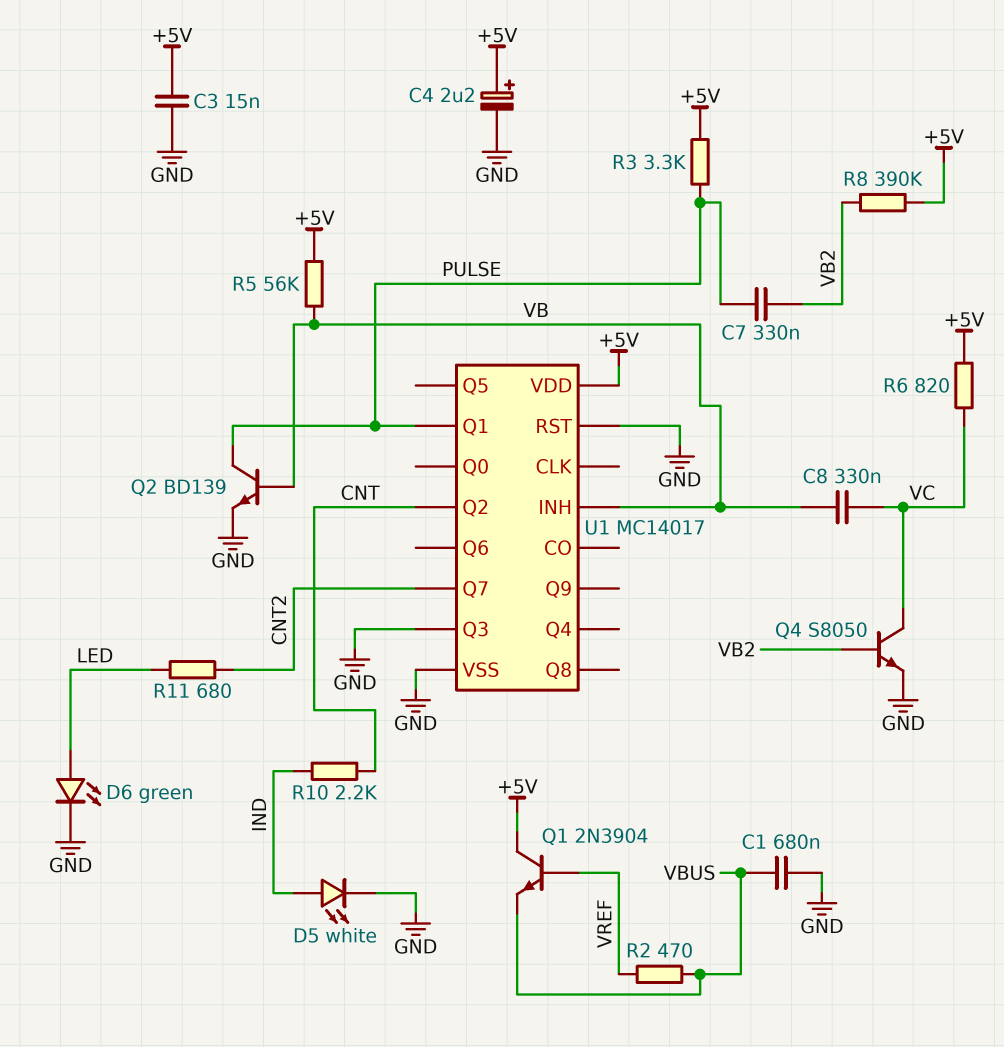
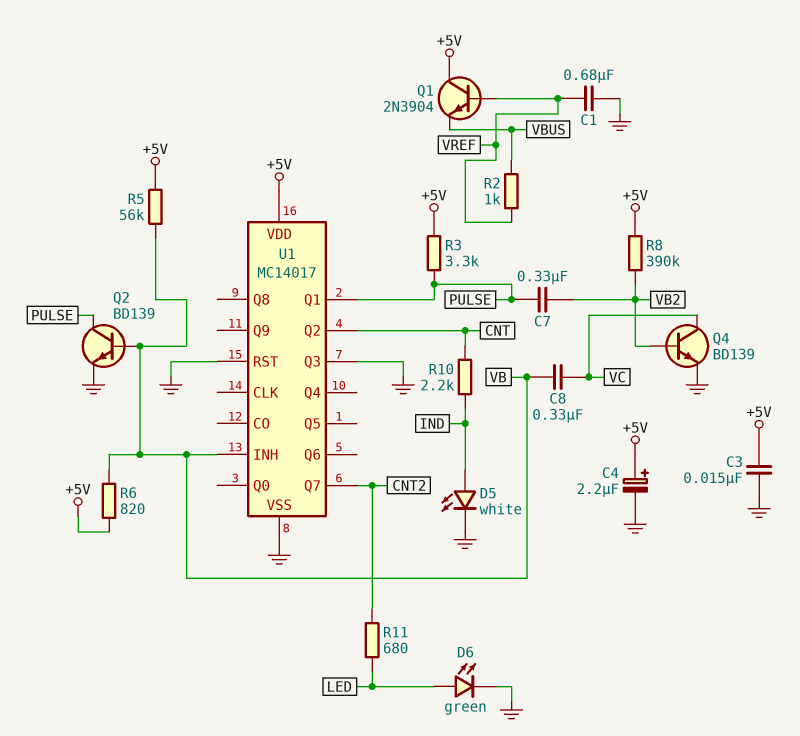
C1: 680nF (GND, VBUS) -> 680nF (GND, VREF)
Q4: NPN S8050 (B VB2, C VC, E GND) -> NPN BD139 (B VB2, C VC, E GND)
R2: 470 (VBUS, VREF) -> 1k (VBUS, VREF)
R6: 820 (+5V, VC) -> 820 (+5V, VB)

